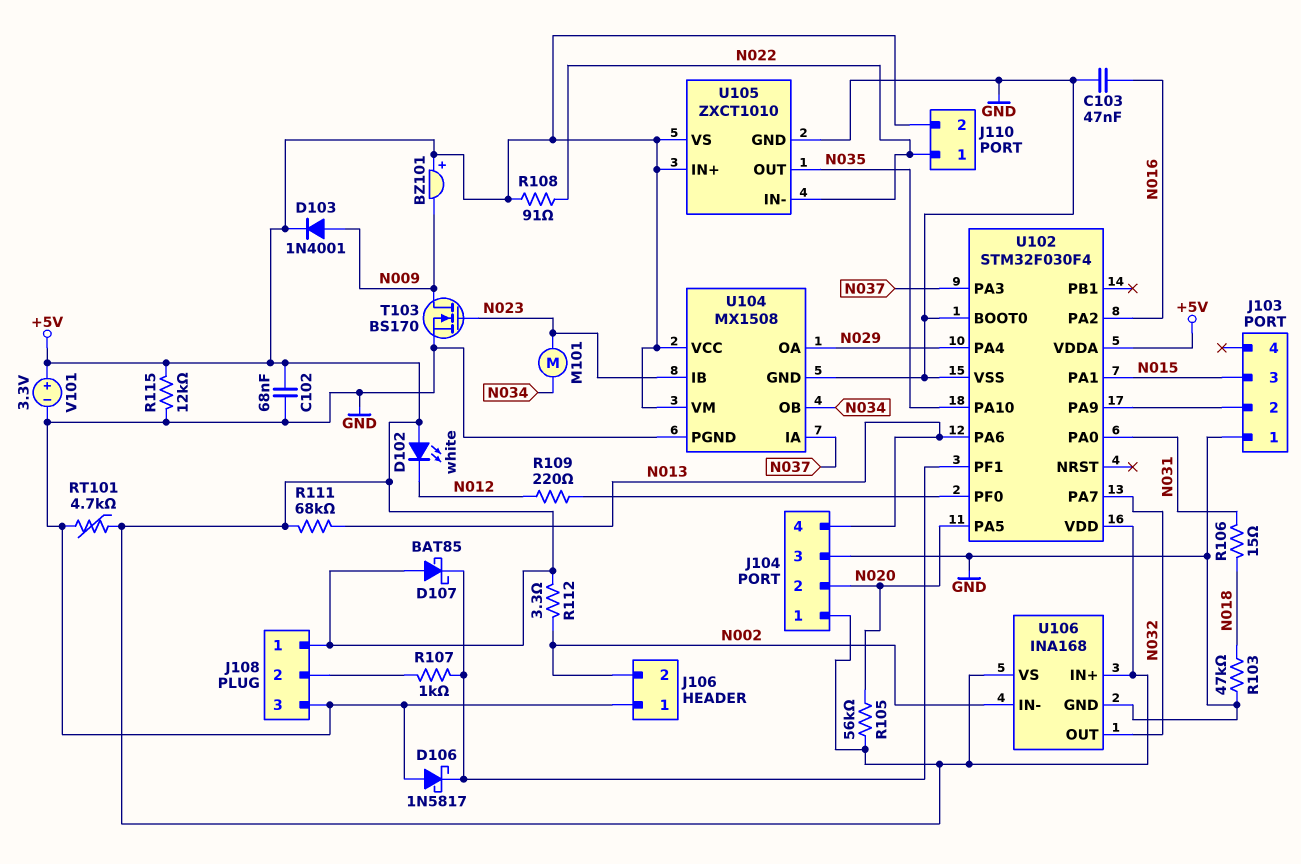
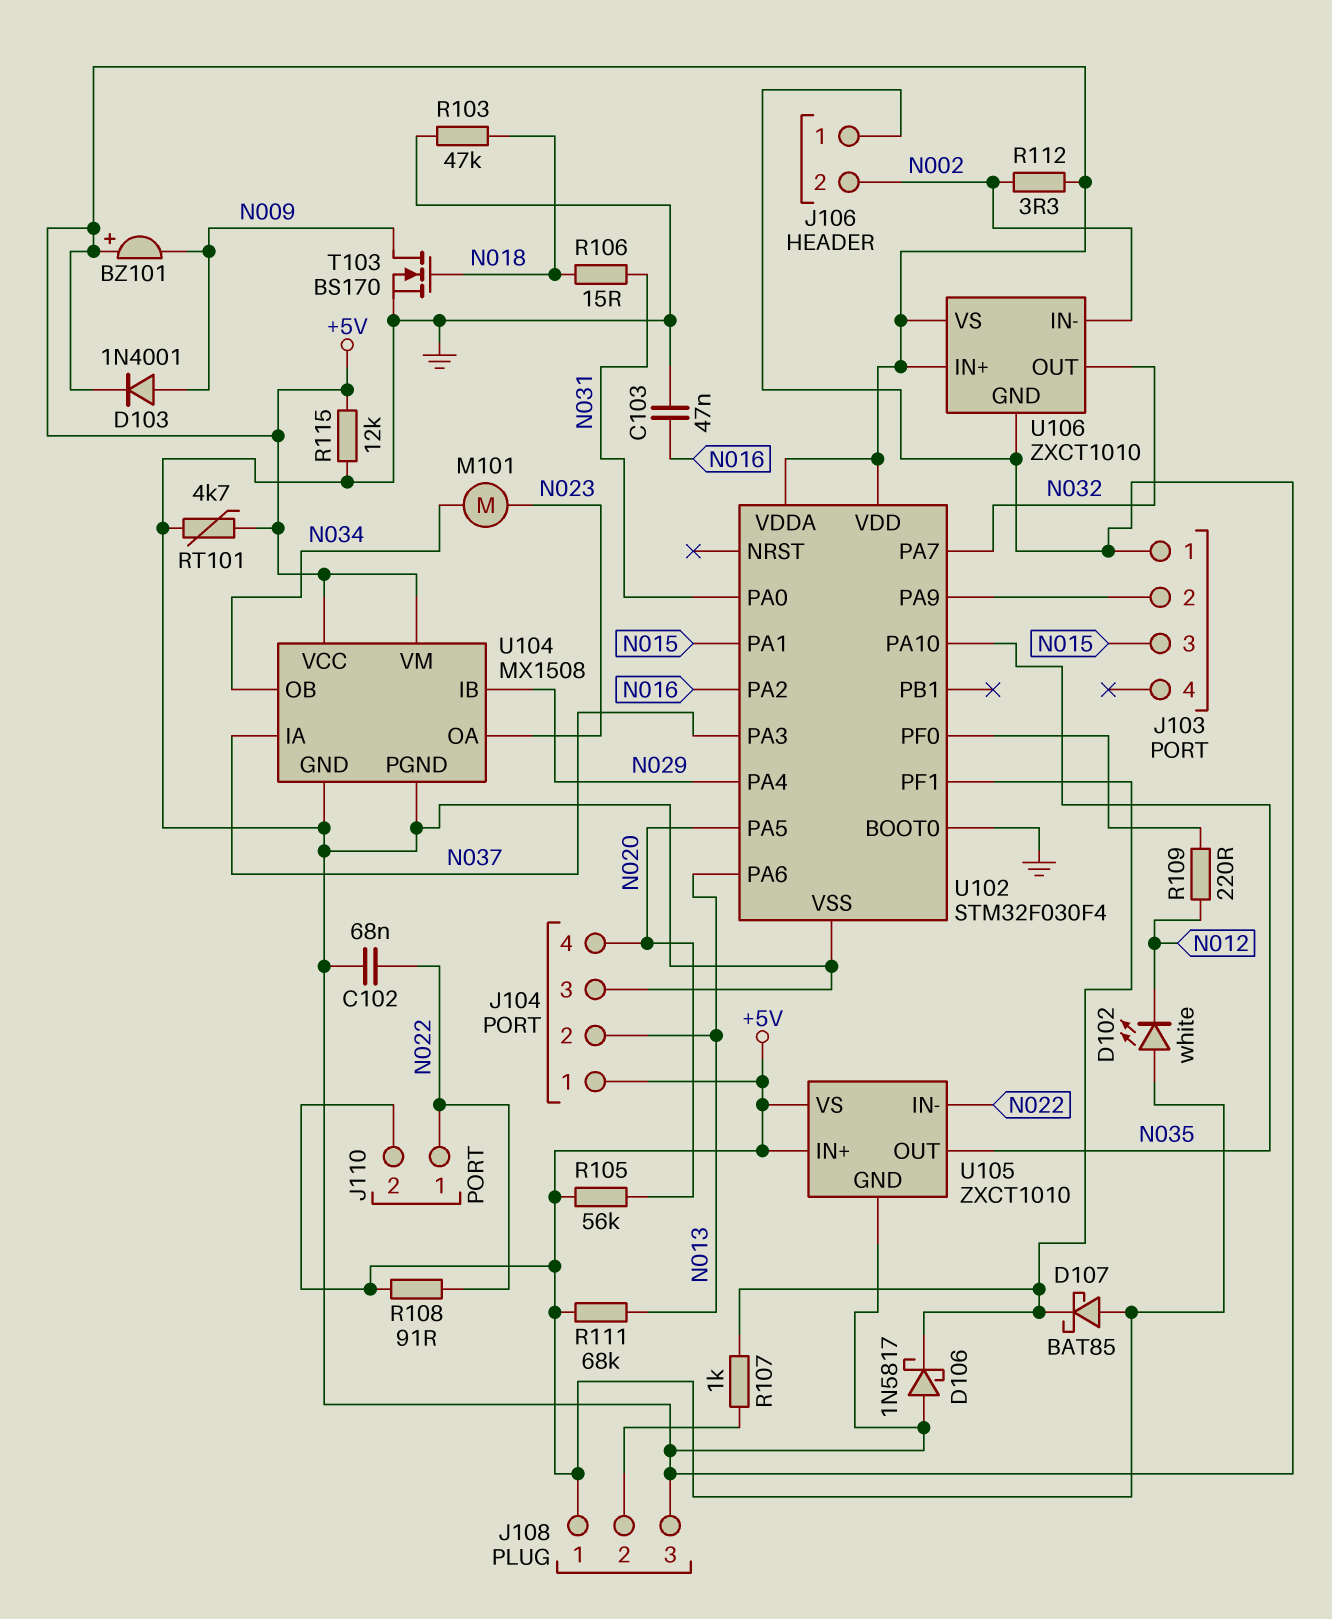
C102: 68nF (+5V, GND) -> 68nF (GND, N022)
J104 pin 2: N020 -> N013
J104 pin 4: N013 -> N020
T103: NMOS BS170 (G N023, D N009, S GND) -> NMOS BS170 (G N018, D N009, S GND)
U104 pin IB: N023 -> N029
U104 pin OA: N029 -> N023
U106: INA168 -> ZXCT1010
V101: 3.3V (plus +5V, minus GND) -> none

